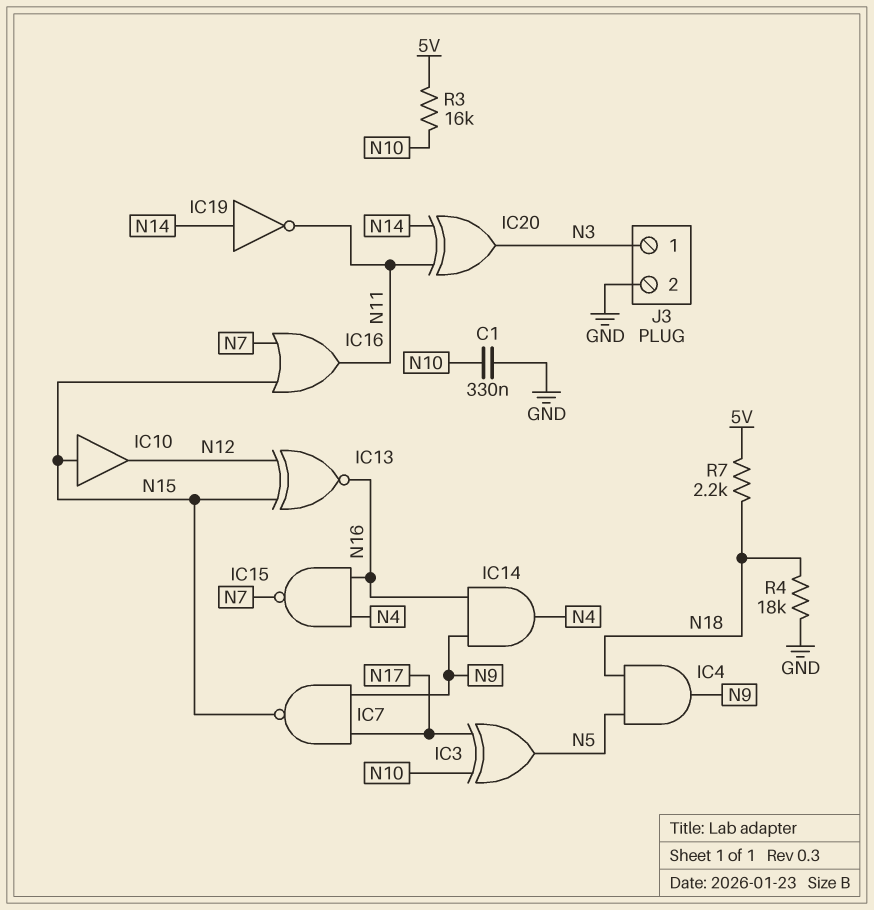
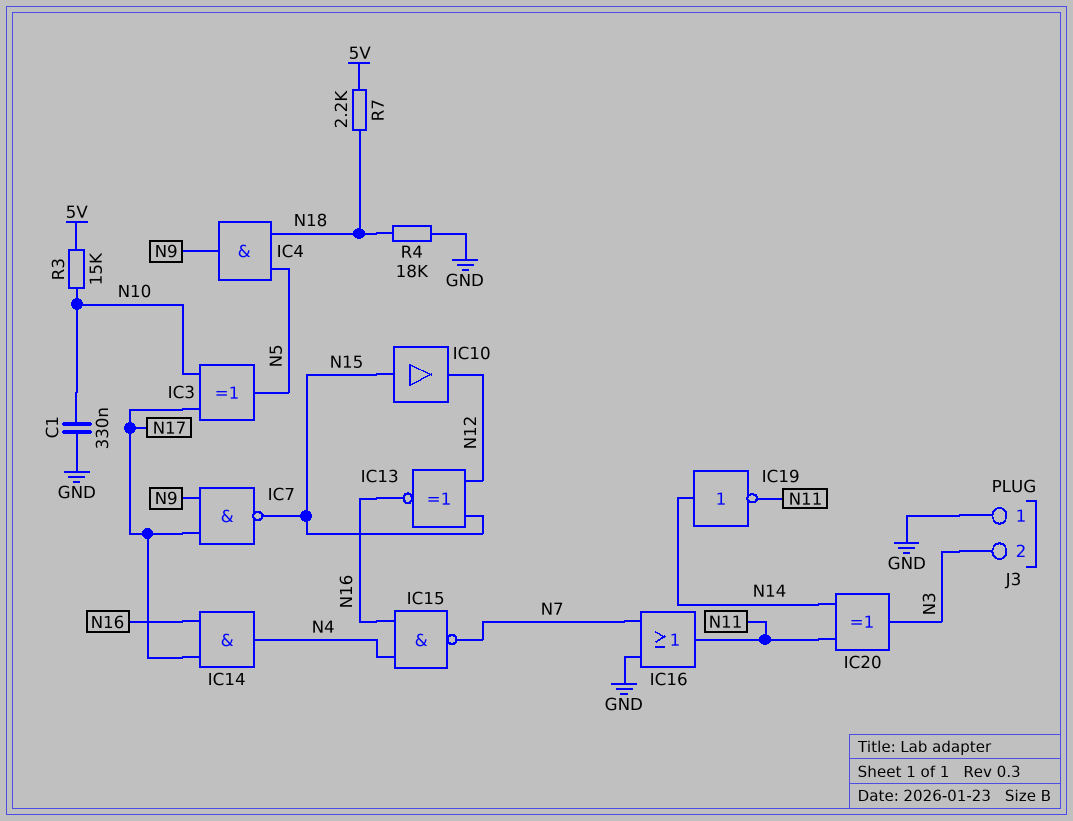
IC14: AND (in N9, in N16, out N4) -> AND (in N16, in N17, out N4)
IC16: OR (in N7, in N15, out N11) -> OR (in GND, in N7, out N11)
J3 pin 1: N3 -> GND
J3 pin 2: GND -> N3
R3: 16k (5V, N10) -> 15k (5V, N10)

